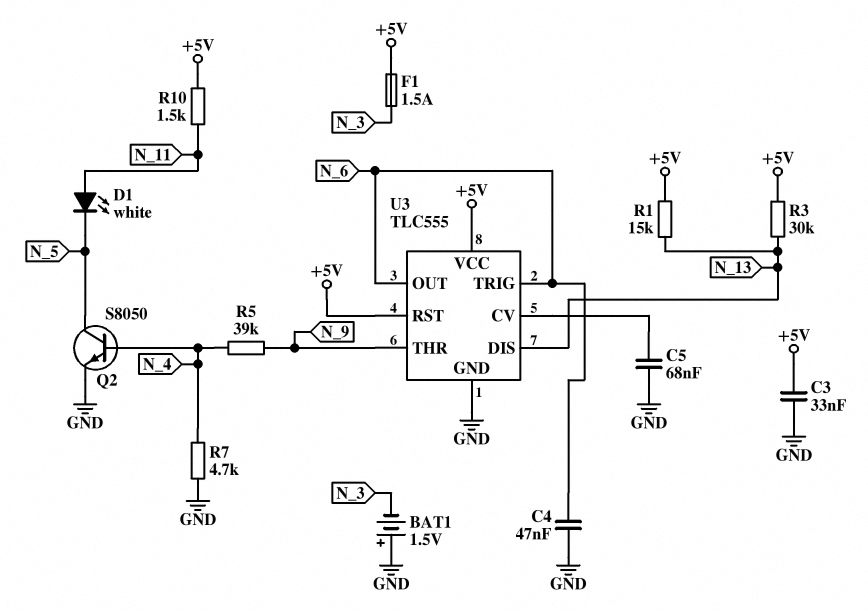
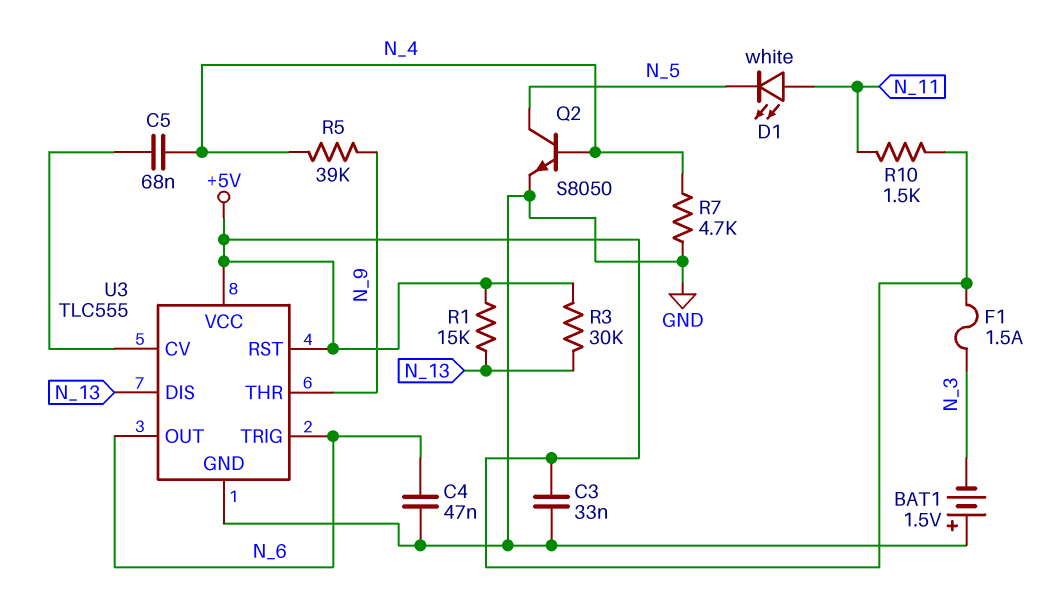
C5: 68nF (GND, U3/CV) -> 68nF (N_4, U3/CV)

